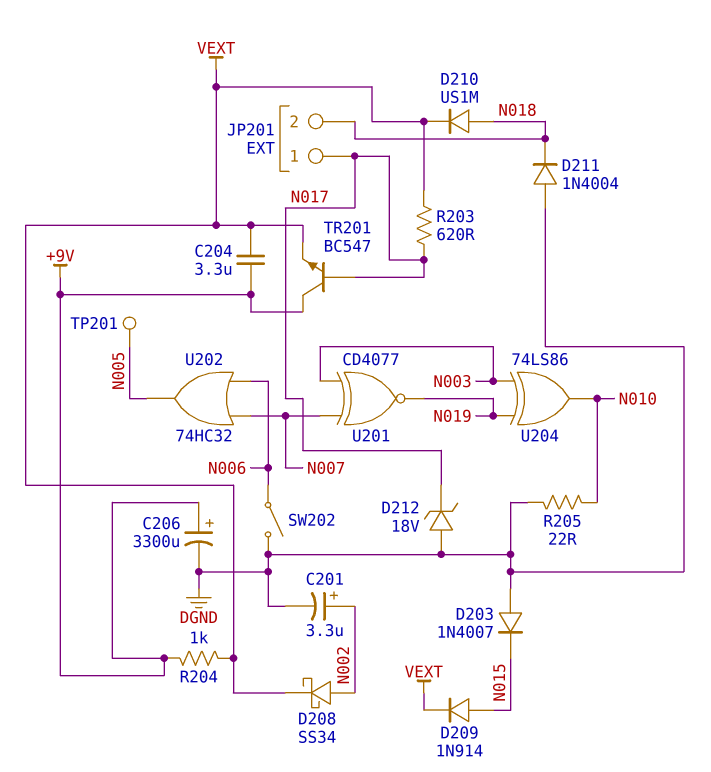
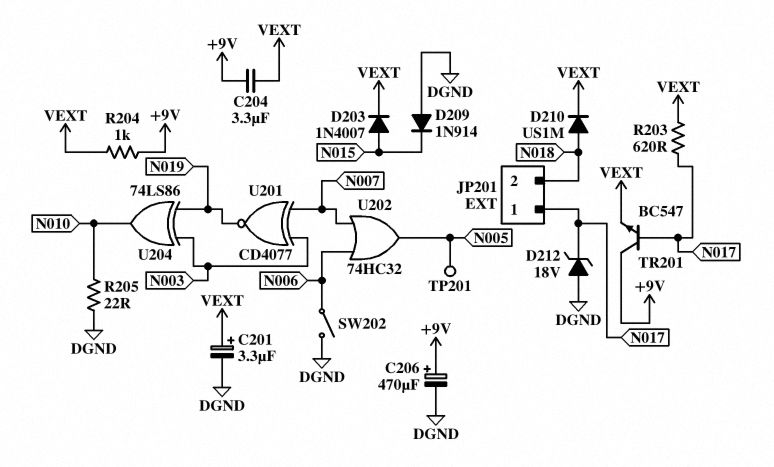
C201: 3.3uF (plus N002, minus DGND) -> 3.3uF (plus VEXT, minus DGND)
C206: 3300uF (plus +9V, minus DGND) -> 470uF (plus +9V, minus DGND)
D203: diode 1N4007 (A DGND, K N015) -> diode 1N4007 (A N015, K VEXT)
D208: schottky SS34 (A N002, K VEXT) -> none
D209: diode 1N914 (A N015, K VEXT) -> diode 1N914 (A DGND, K N015)
D211: diode 1N4004 (A DGND, K N018) -> none

